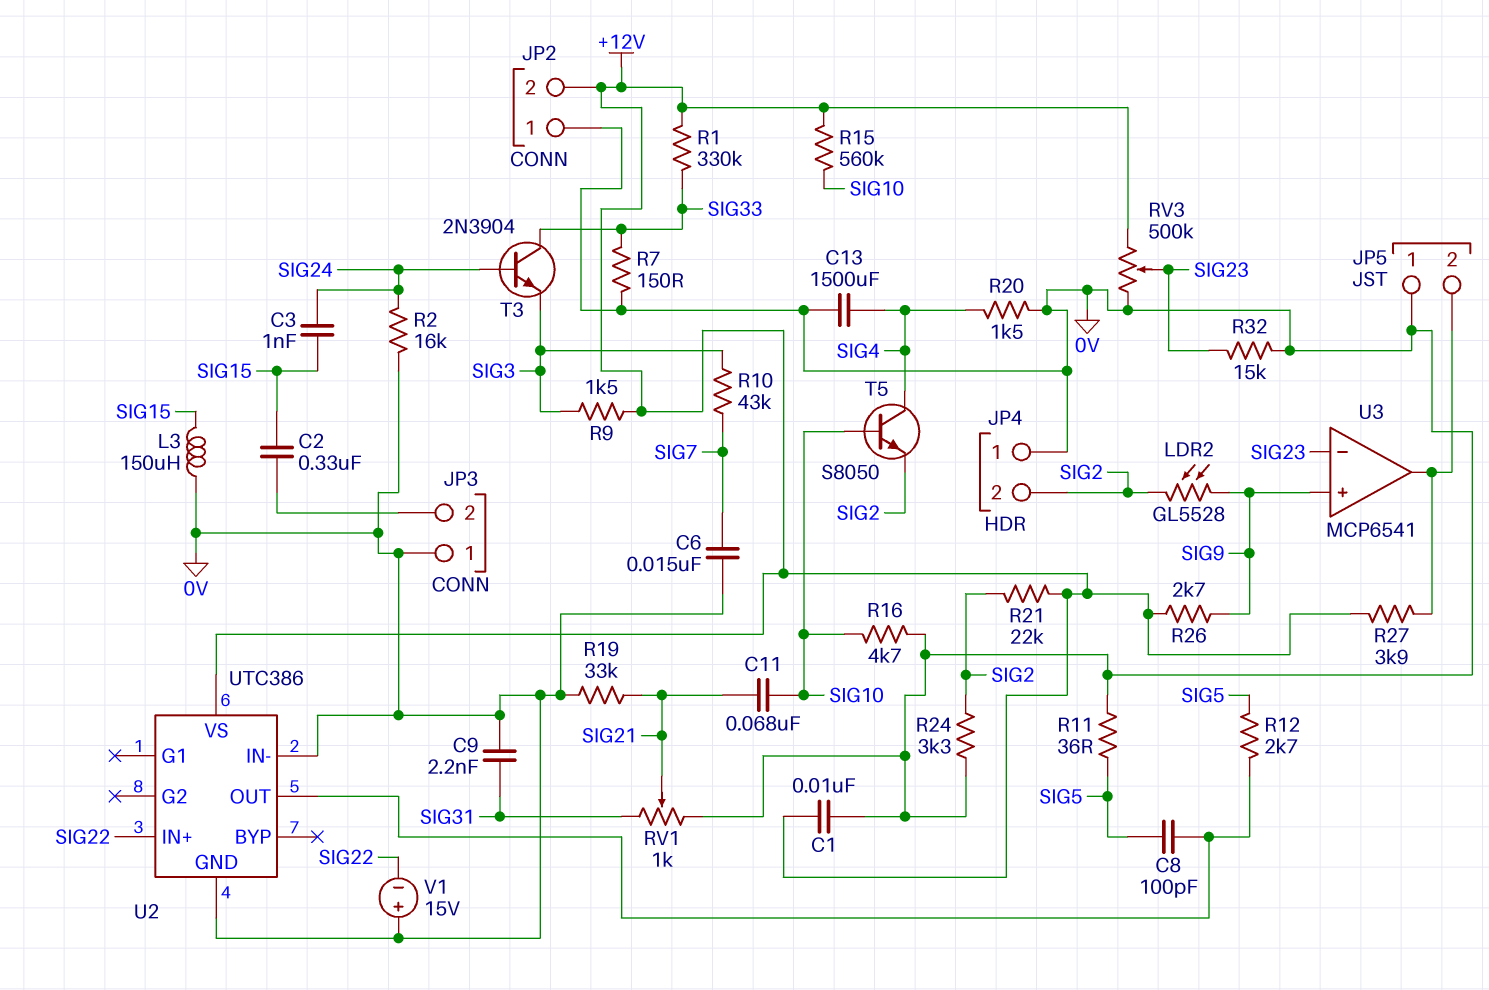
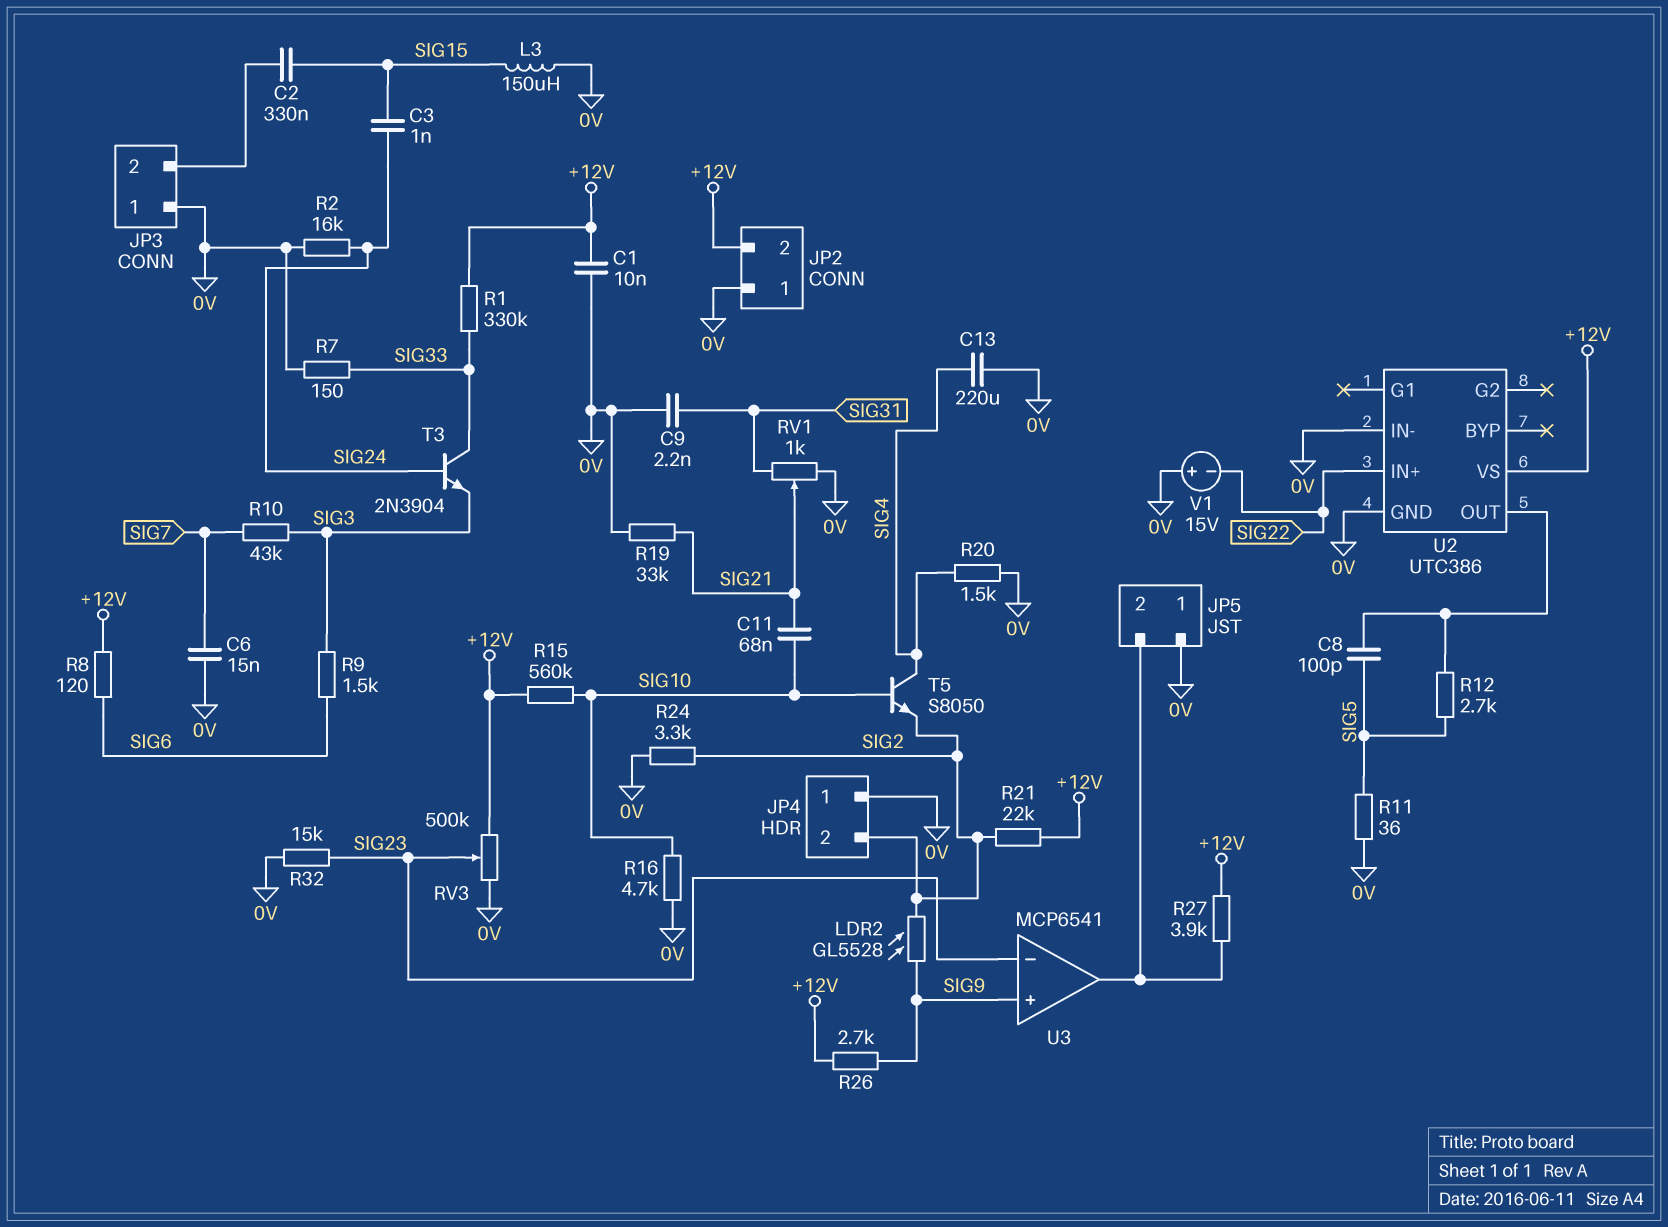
C13: 1500uF (0V, SIG4) -> 220uF (0V, SIG4)
R8: none -> 120 (+12V, SIG6)
R9: 1.5k (+12V, SIG3) -> 1.5k (SIG3, SIG6)

